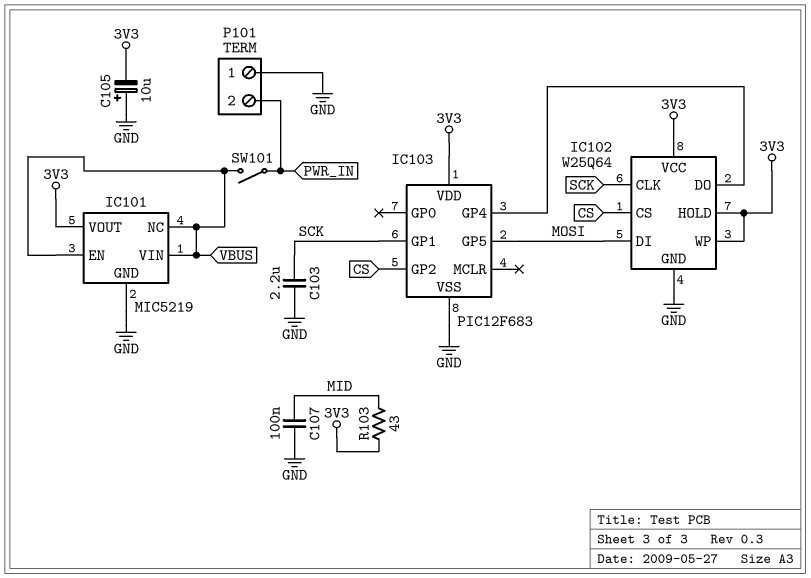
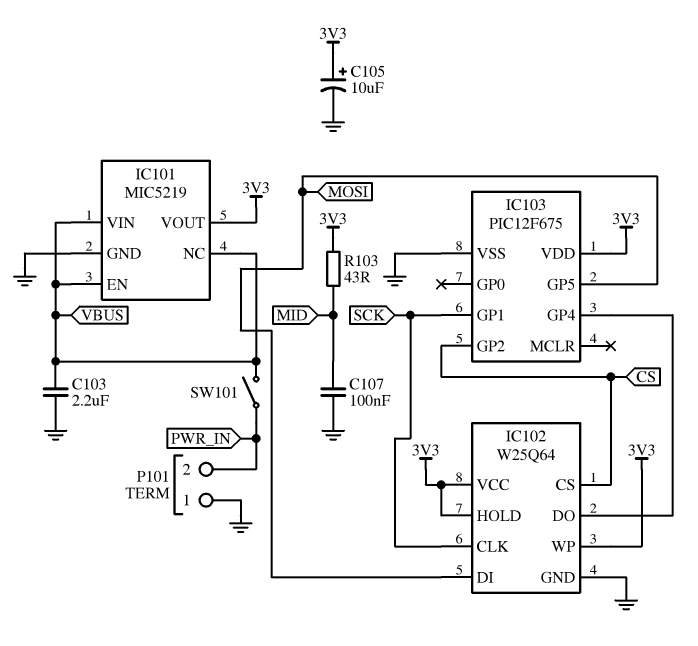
C103: 2.2uF (GND, SCK) -> 2.2uF (GND, VBUS)
C105: 10uF (plus GND, minus 3V3) -> 10uF (plus 3V3, minus GND)
IC103: PIC12F683 -> PIC12F675

